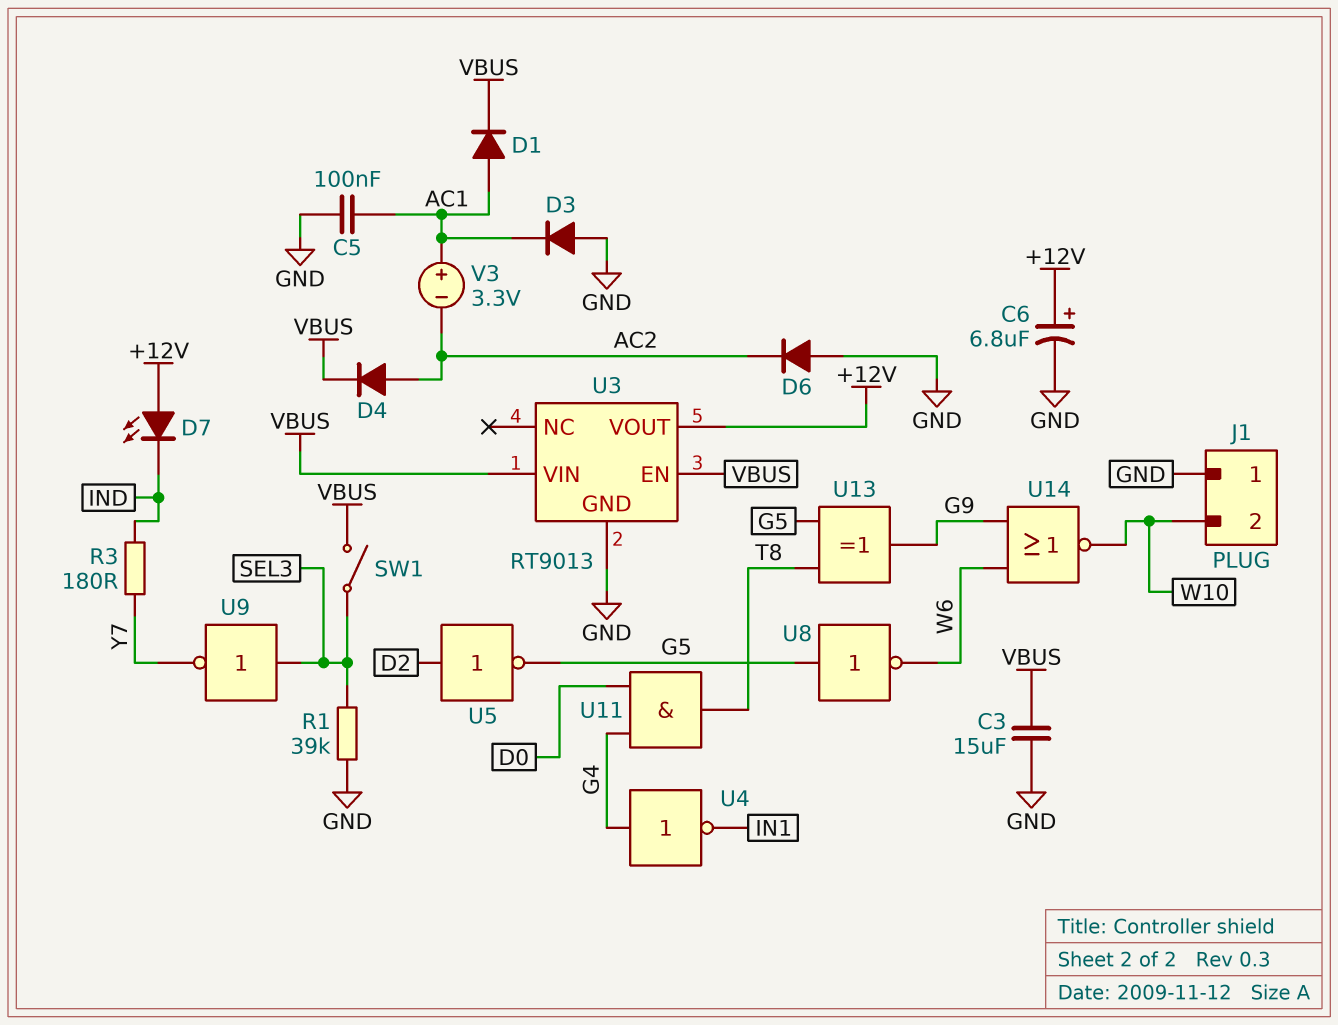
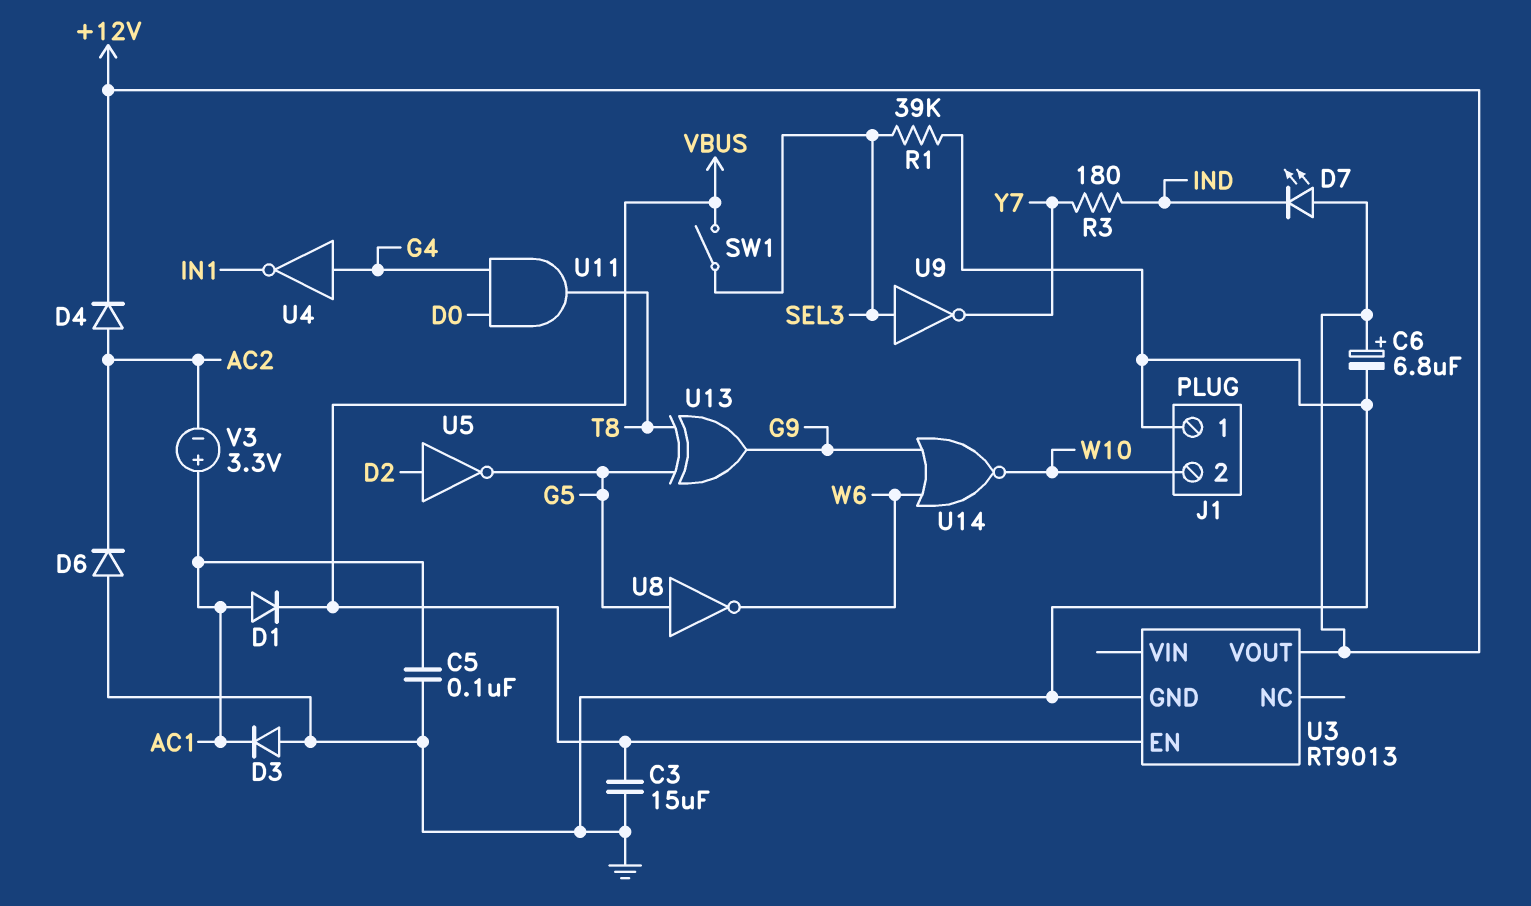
D4: diode (A AC2, K VBUS) -> diode (A AC2, K +12V)
U3 pin VIN: VBUS -> none

